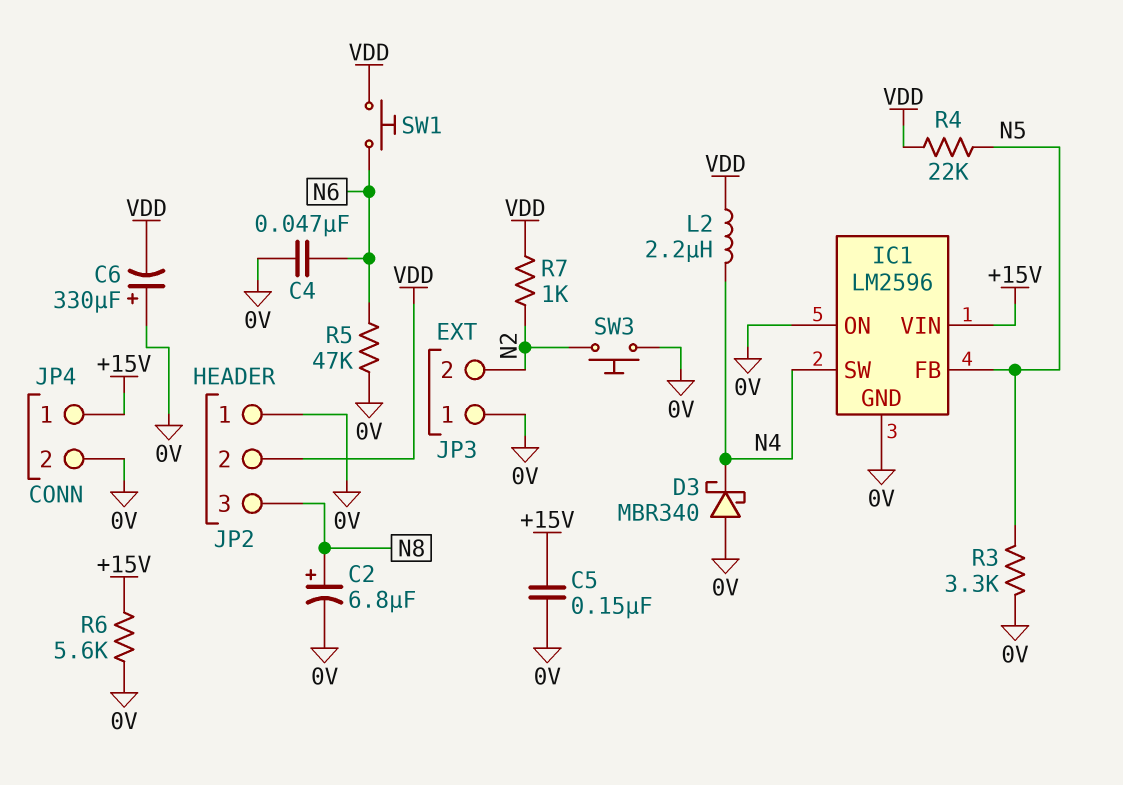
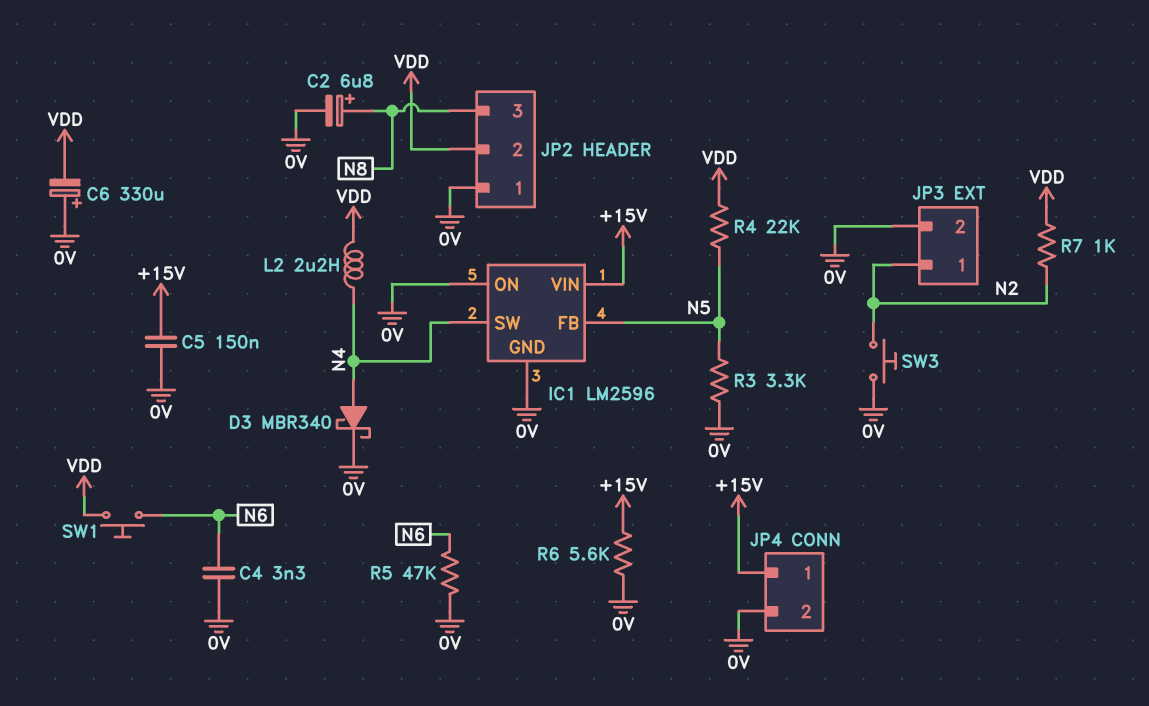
C4: 47nF (0V, N6) -> 3.3nF (0V, N6)
D3: schottky MBR340 (A 0V, K N4) -> schottky MBR340 (A N4, K 0V)
JP3 pin 1: 0V -> N2
JP3 pin 2: N2 -> 0V

